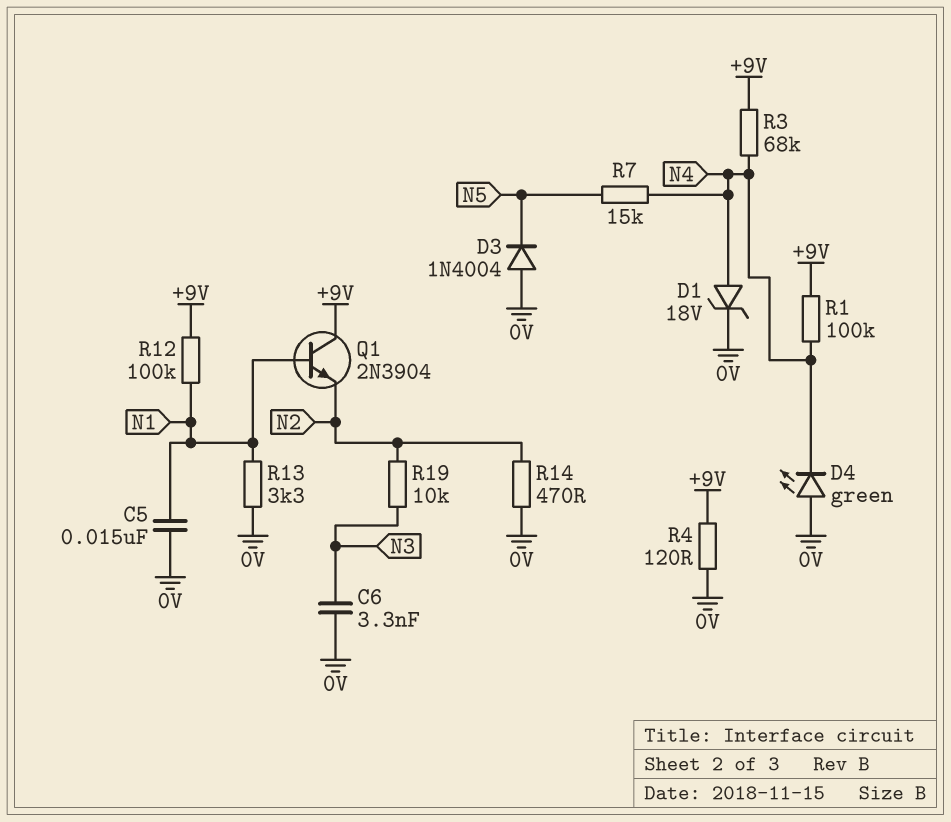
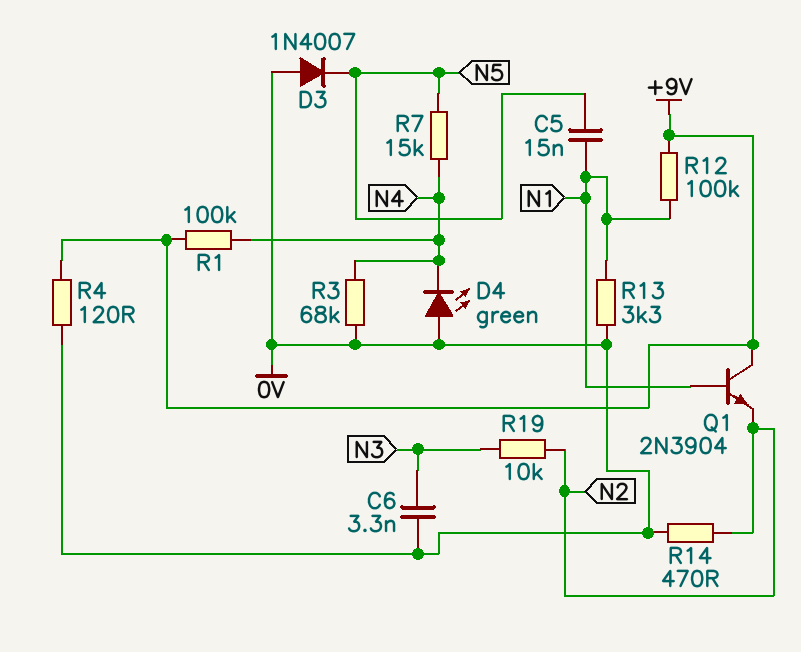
C5: 15nF (0V, N1) -> 15nF (N1, N5)
D1: zener 18V (A N4, K 0V) -> none
D3: diode 1N4004 (A 0V, K N5) -> diode 1N4007 (A 0V, K N5)
R3: 68k (+9V, N4) -> 68k (0V, N4)

